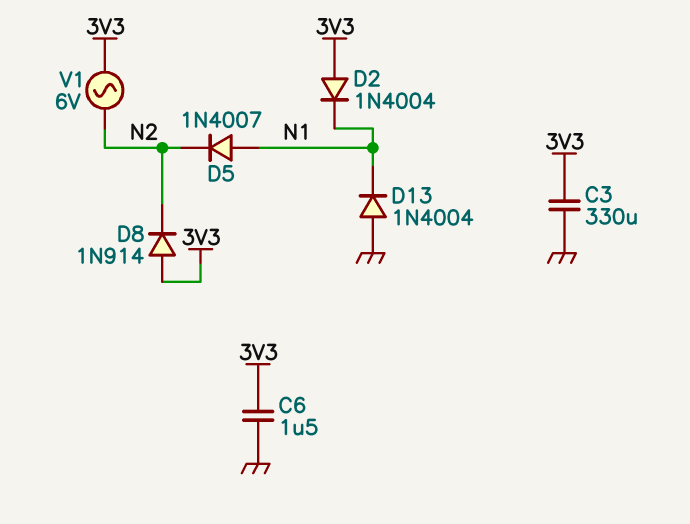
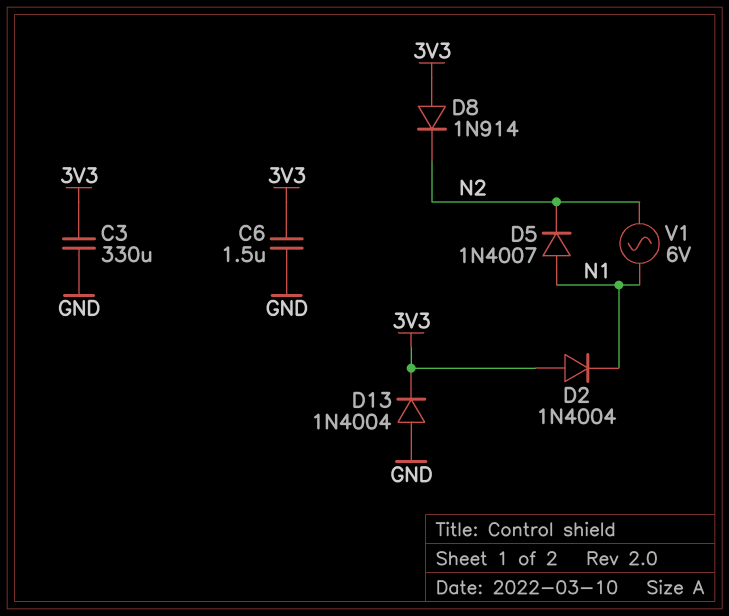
D13: diode 1N4004 (A GND, K N1) -> diode 1N4004 (A GND, K 3V3)
V1: AC 6V (3V3, N2) -> AC 6V (N1, N2)

